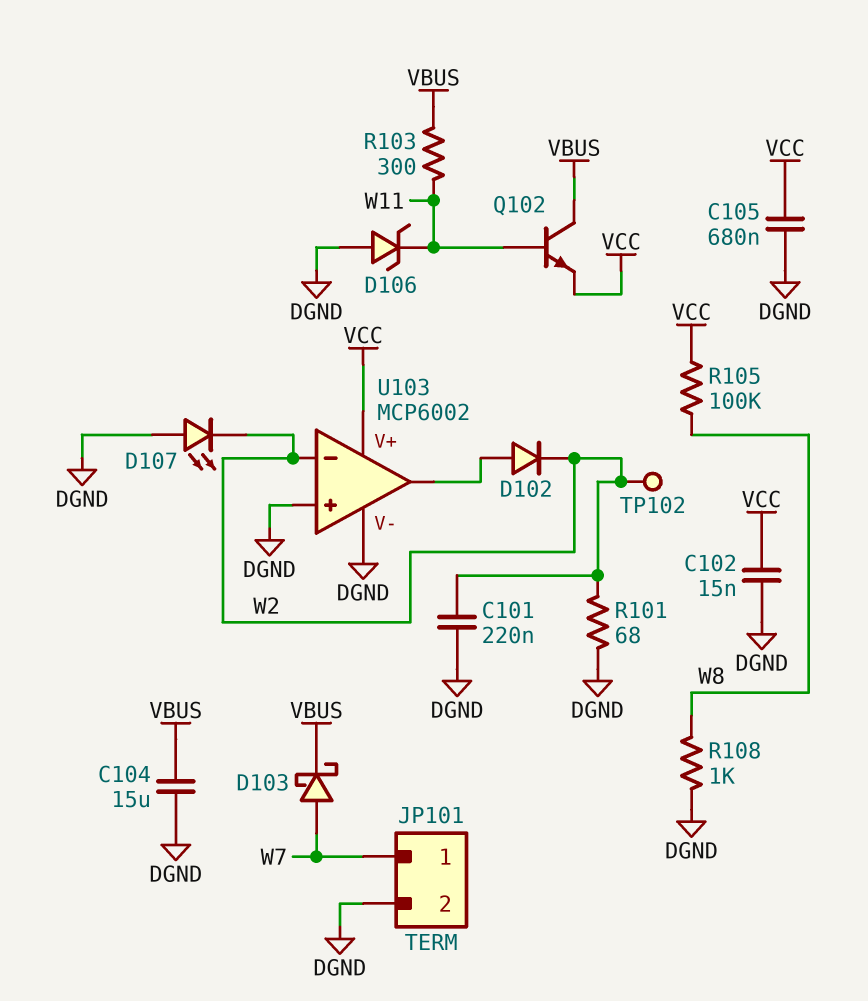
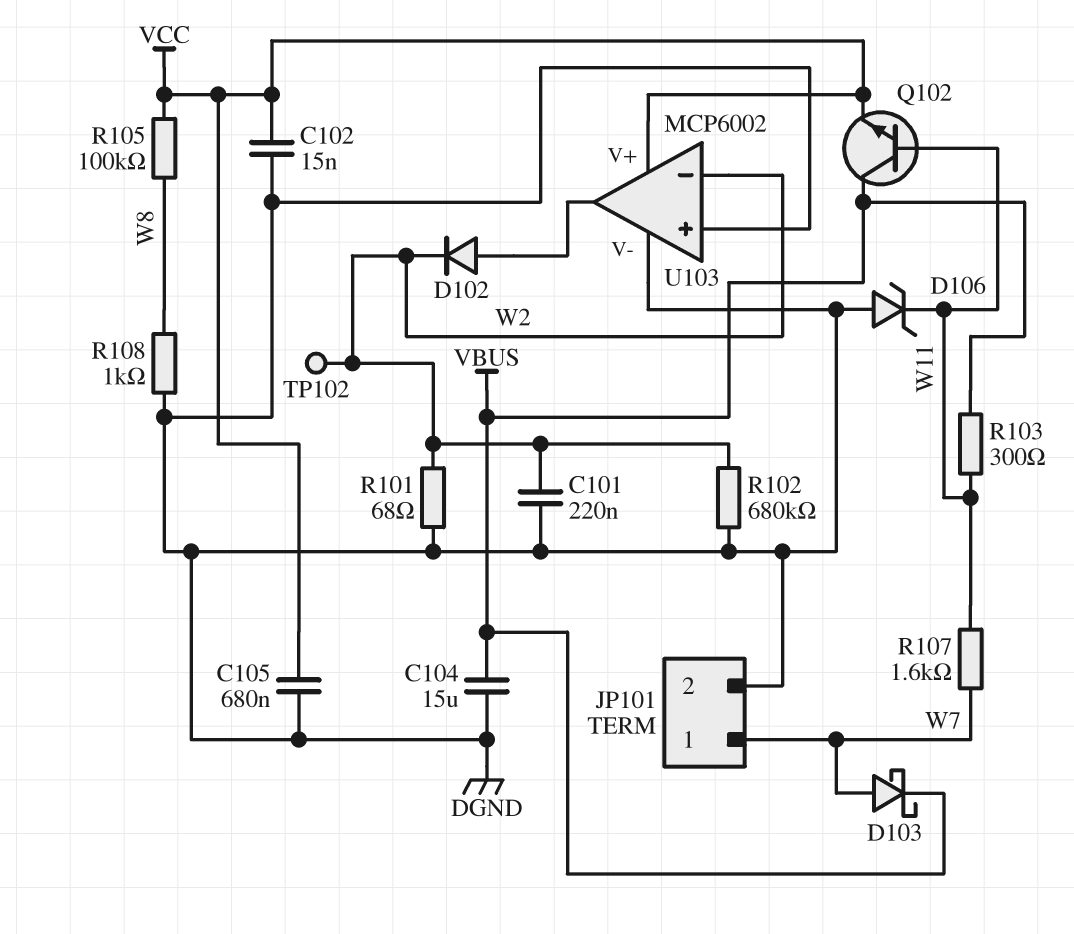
D107: LED (A DGND, K W2) -> none
R102: none -> 680k (DGND, W2)
R107: none -> 1.6k (W7, W11)

